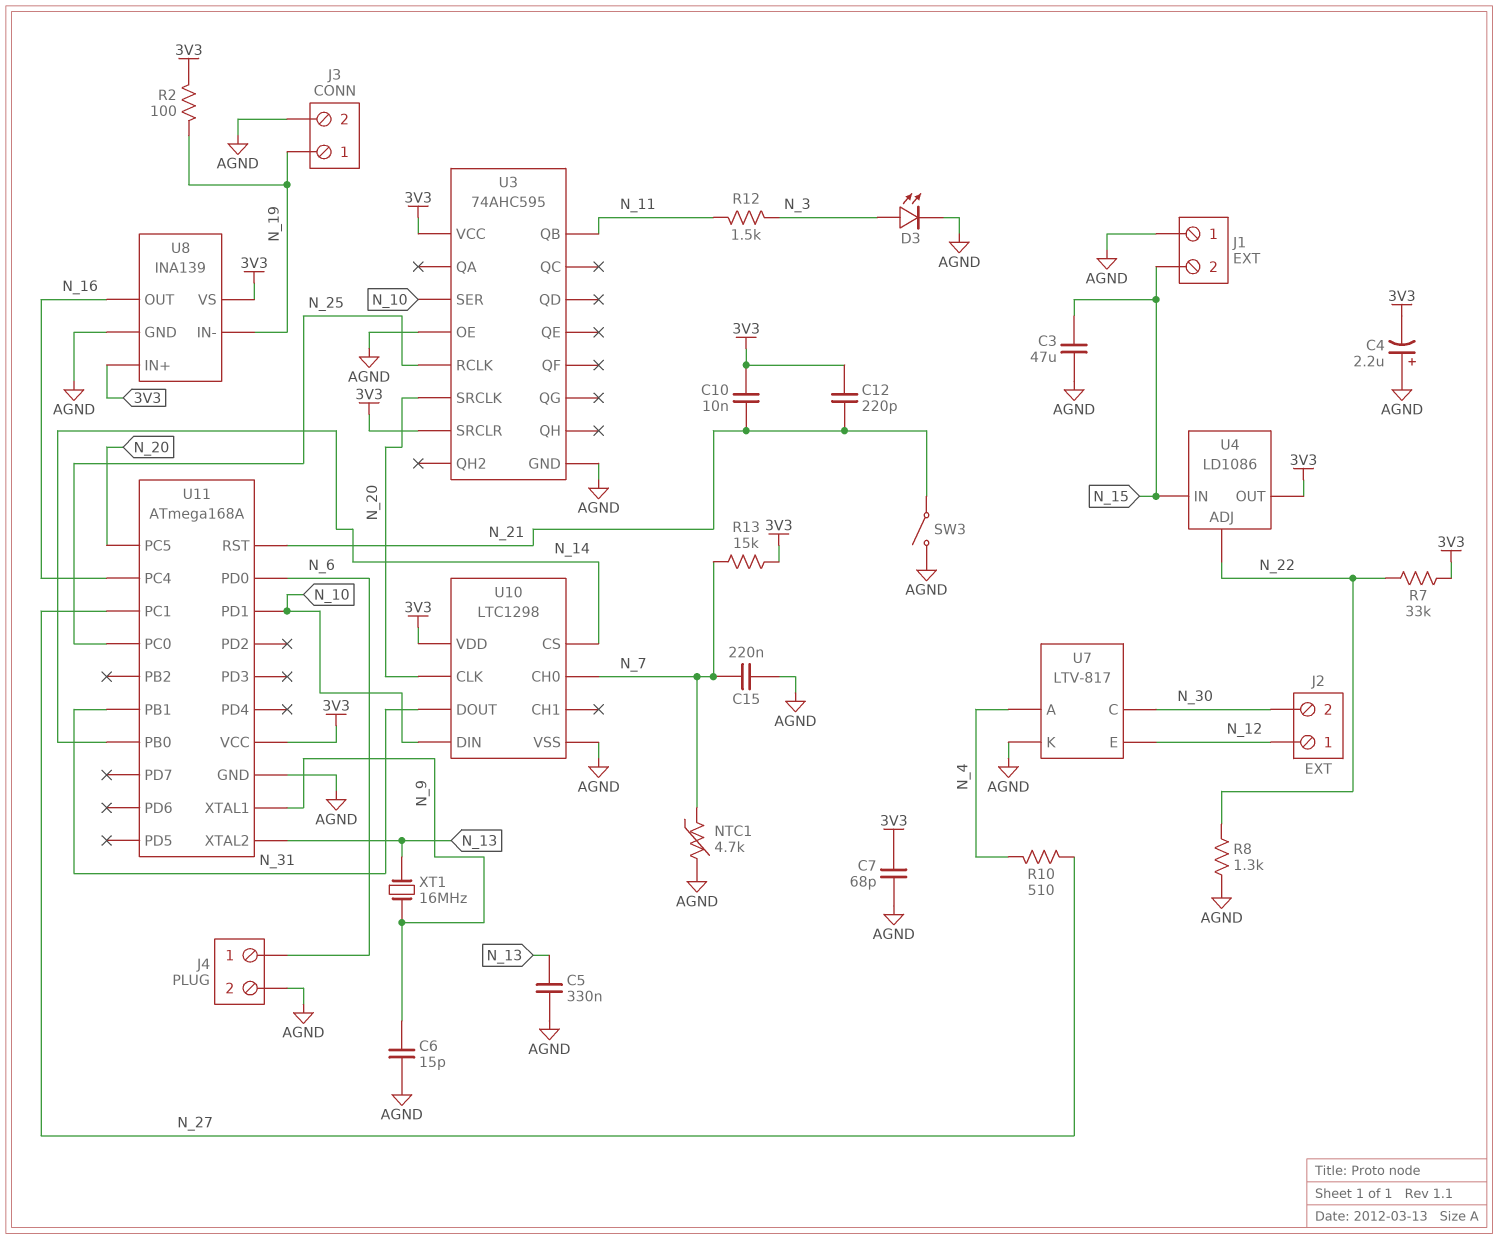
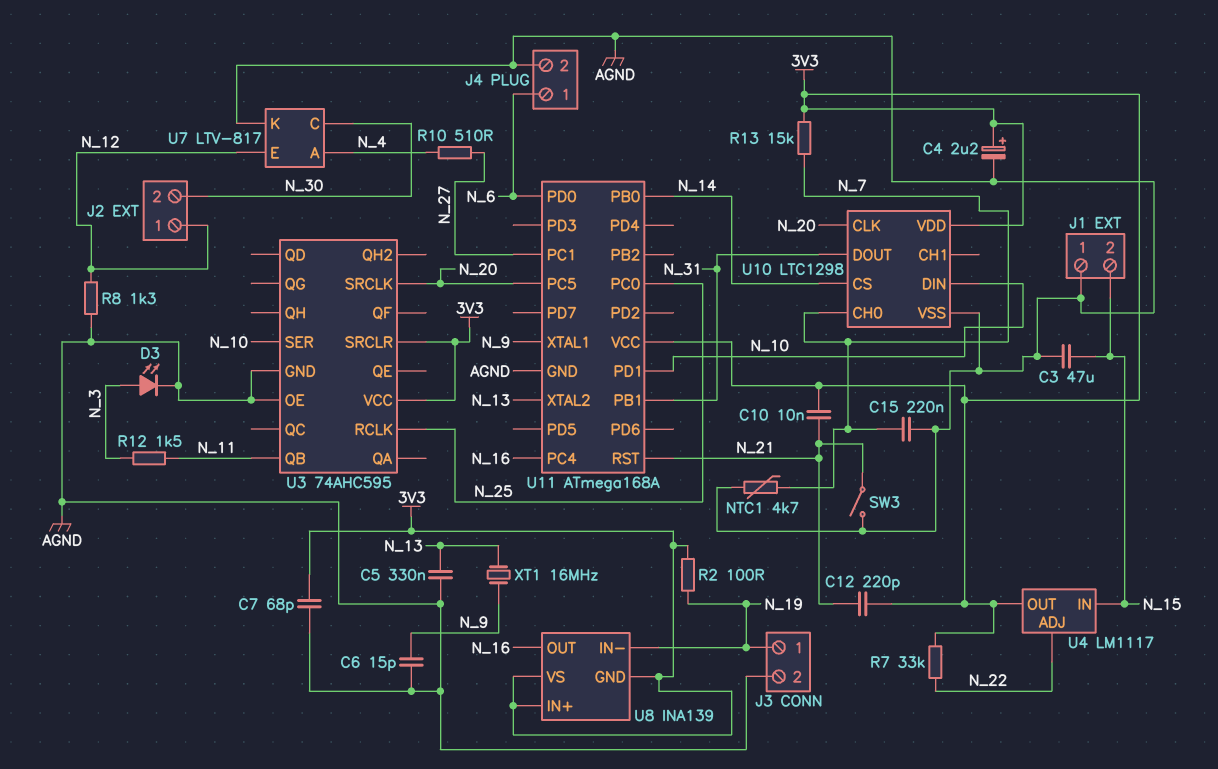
C4: 2.2uF (plus AGND, minus 3V3) -> 2.2uF (plus 3V3, minus AGND)
R8: 1.3k (AGND, N_22) -> 1.3k (AGND, N_12)
U4: LD1086 -> LM1117
U8 pin GND: AGND -> 3V3

